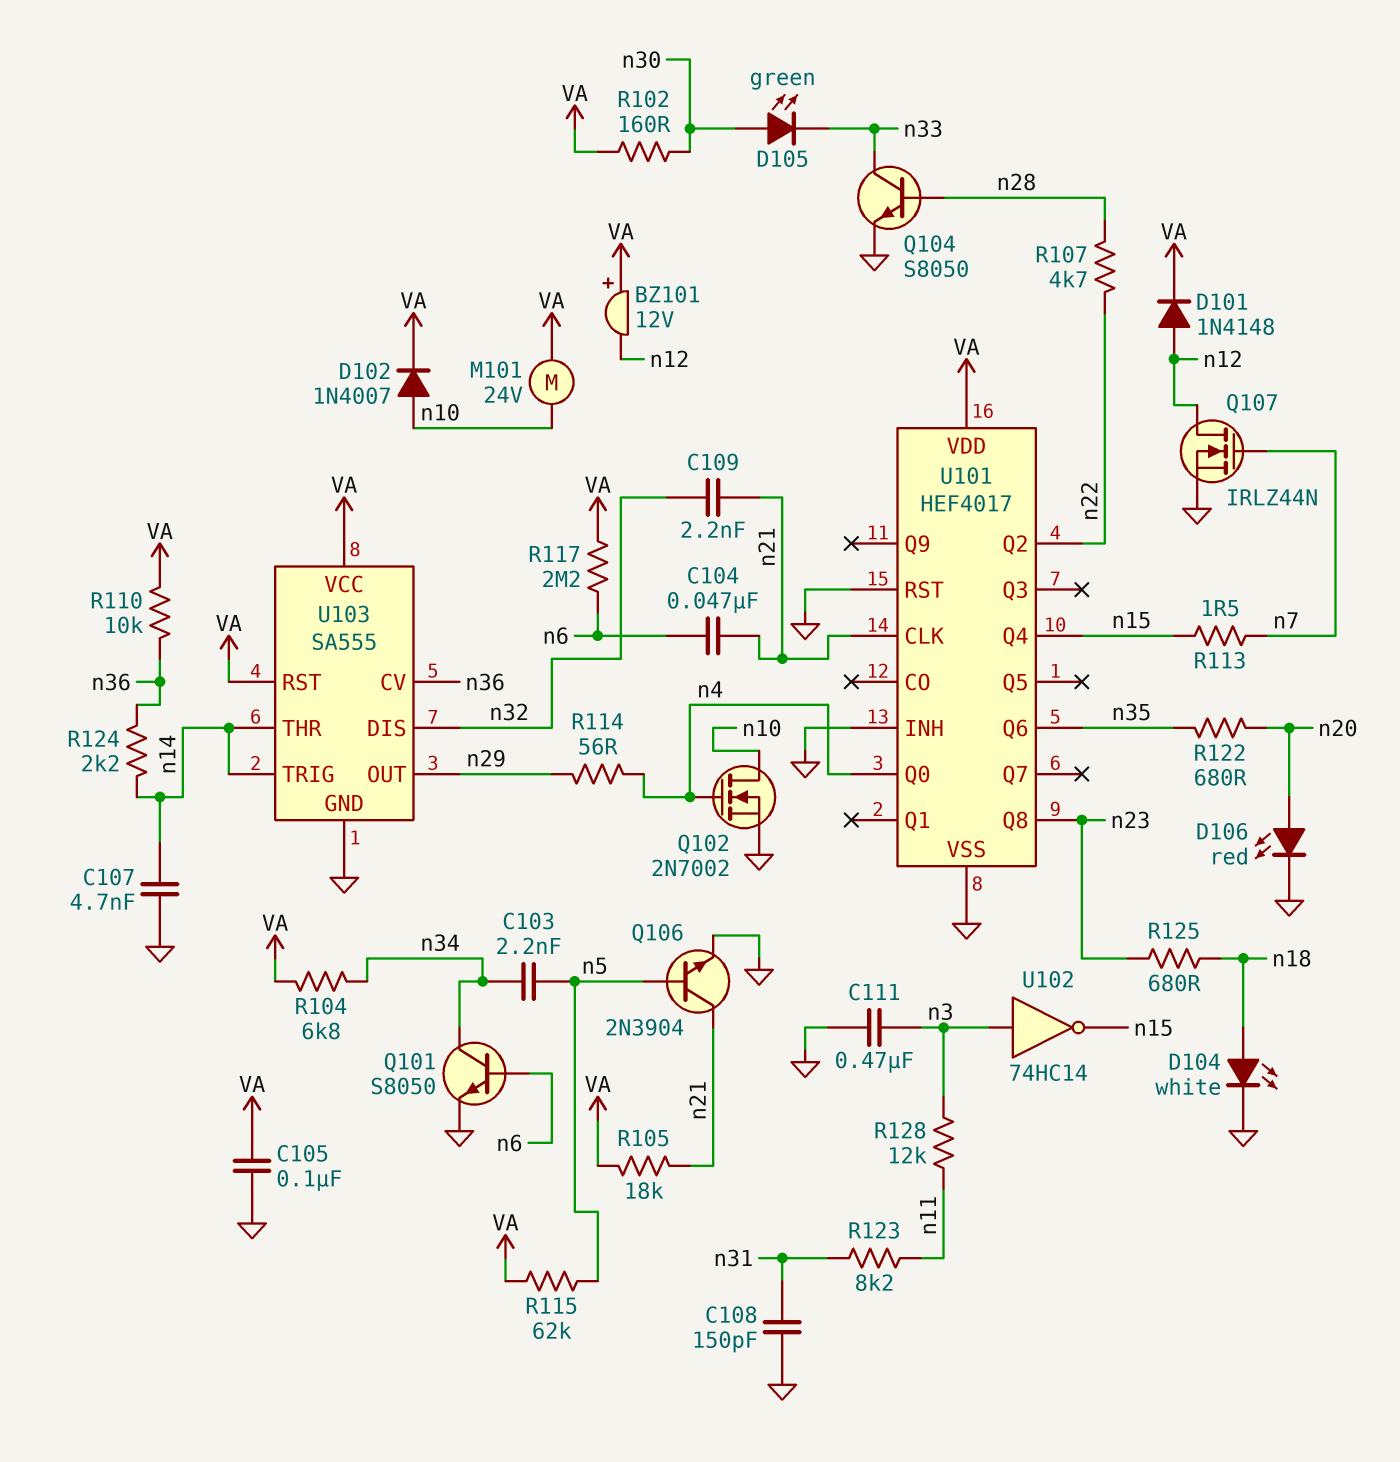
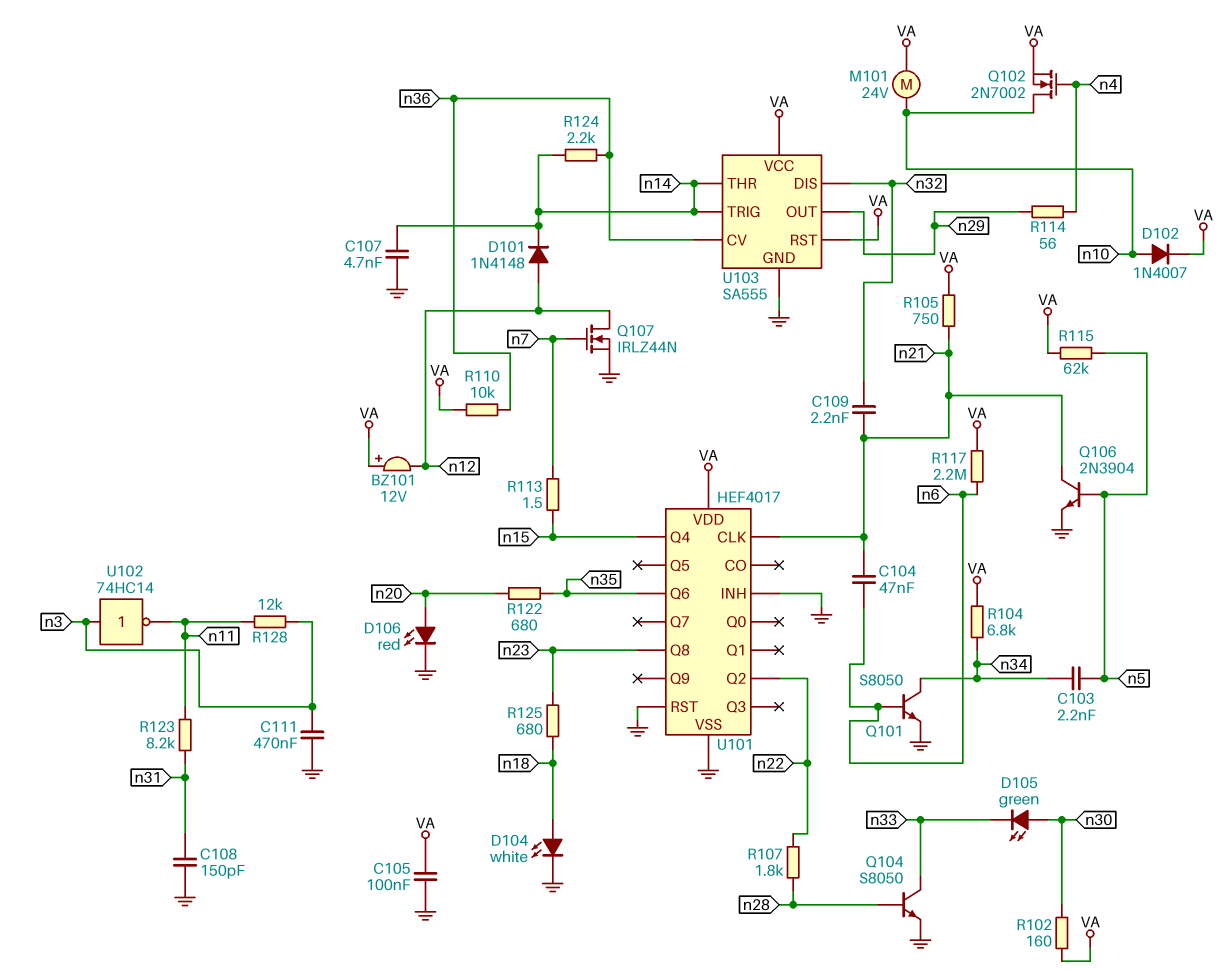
D101: diode 1N4148 (A n12, K VA) -> diode 1N4148 (A n12, K n14)
Q102: NMOS 2N7002 (G n4, D n10, S GND) -> NMOS 2N7002 (G n4, D n10, S VA)
R105: 18k (VA, n21) -> 750 (VA, n21)
R107: 4.7k (n22, n28) -> 1.8k (n22, n28)
U101 pin Q0: n4 -> none
U102: NOT 74HC14 (in n3, out n15) -> NOT 74HC14 (in n3, out n11)

